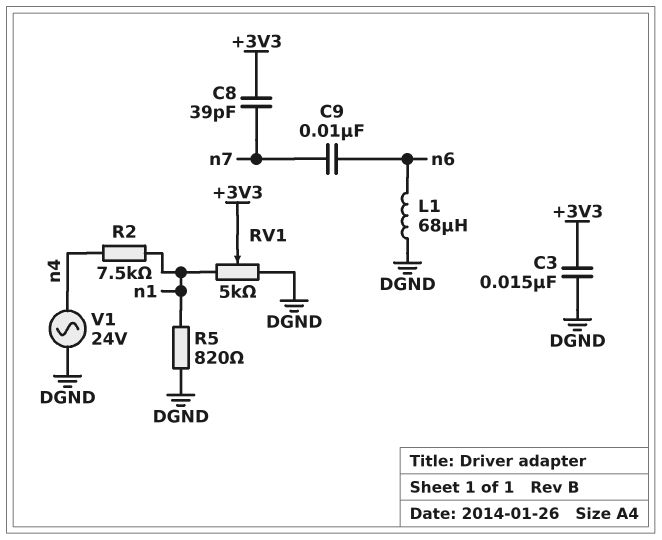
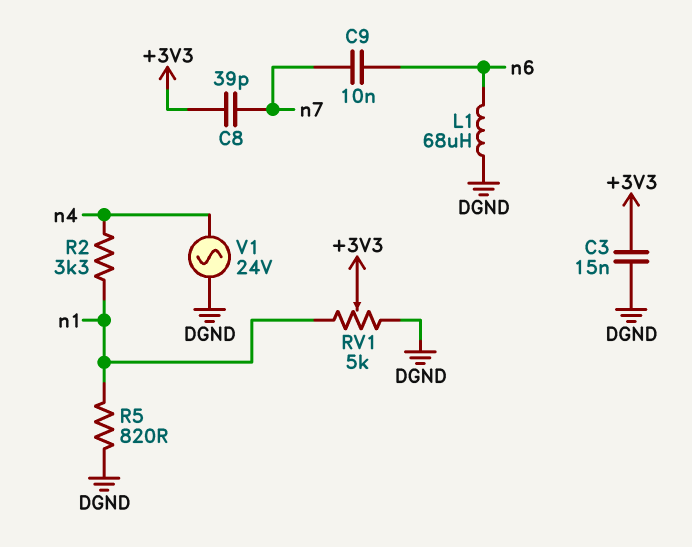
R2: 7.5k (n1, n4) -> 3.3k (n1, n4)

